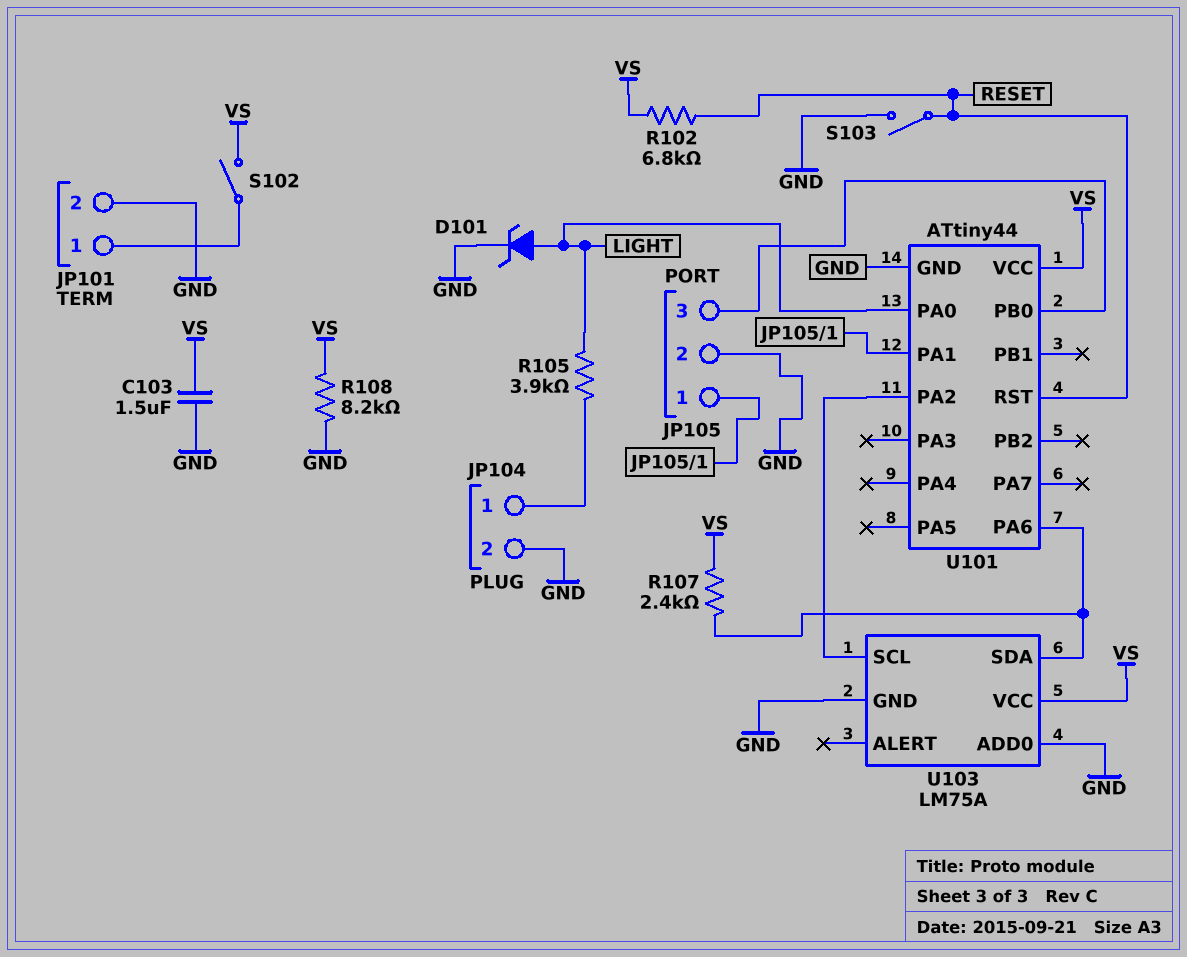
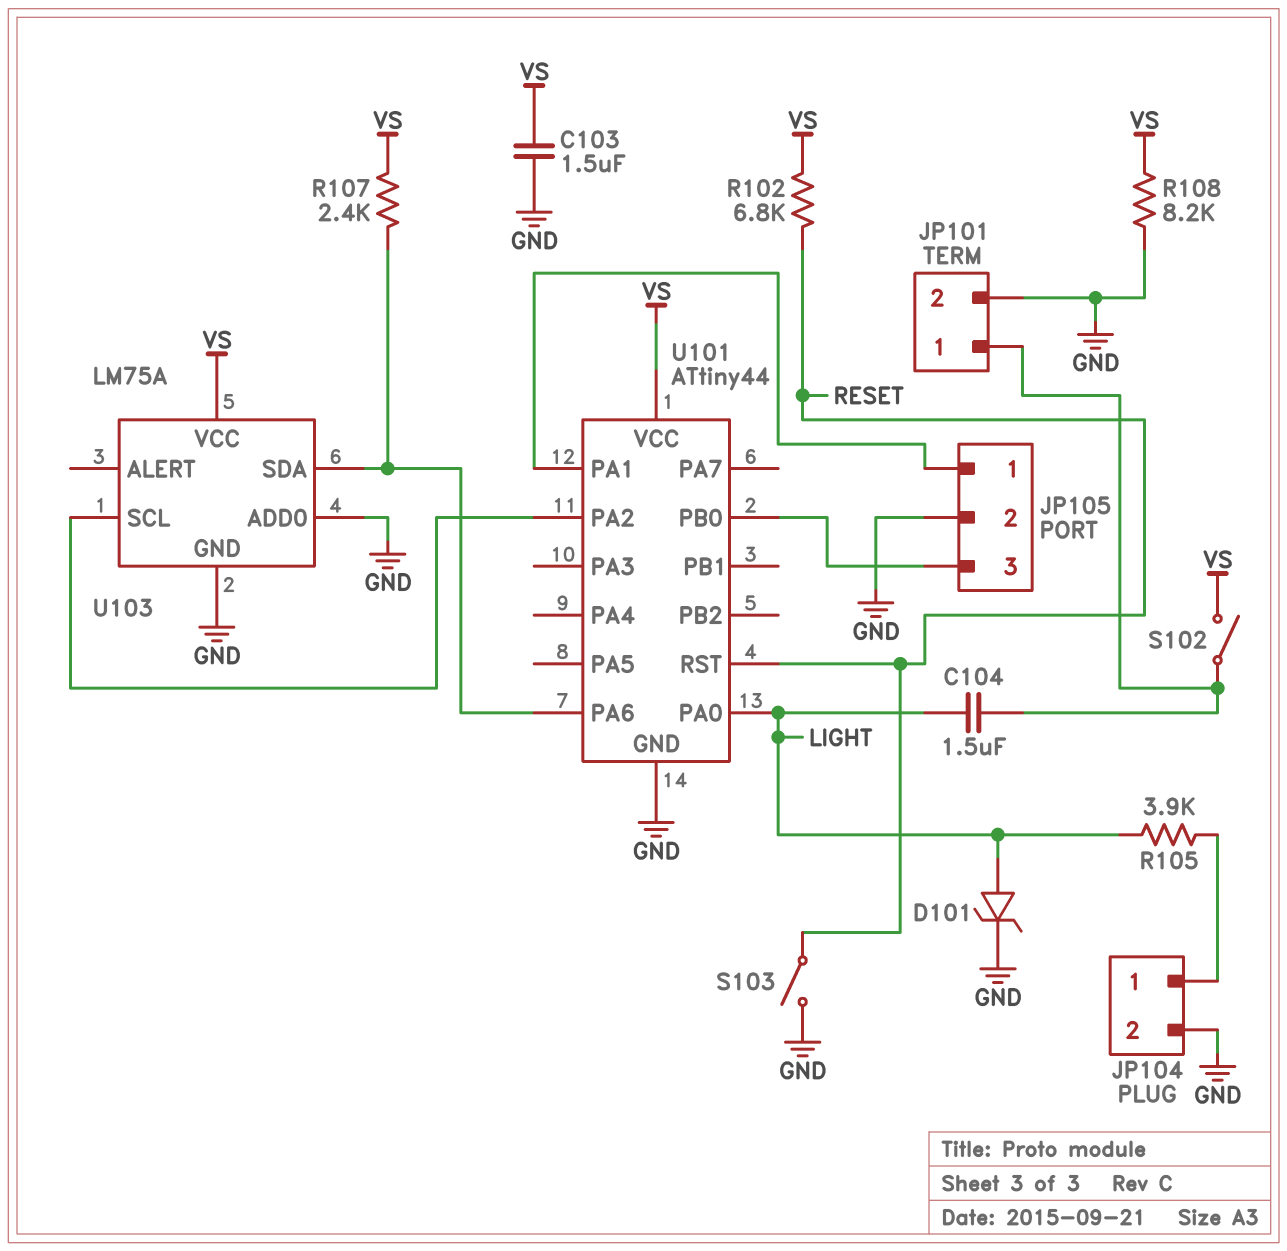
C104: none -> 1.5uF (JP101/1, LIGHT)

